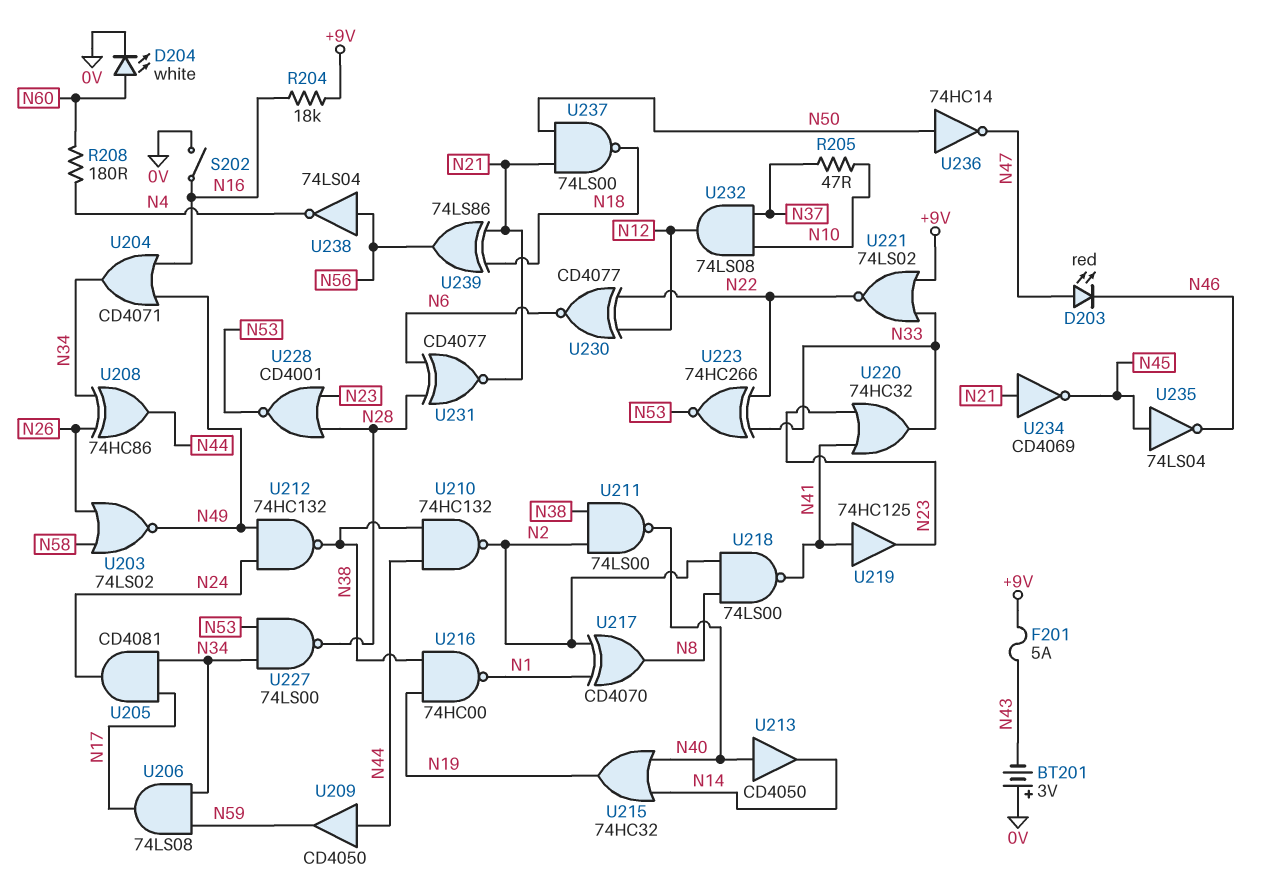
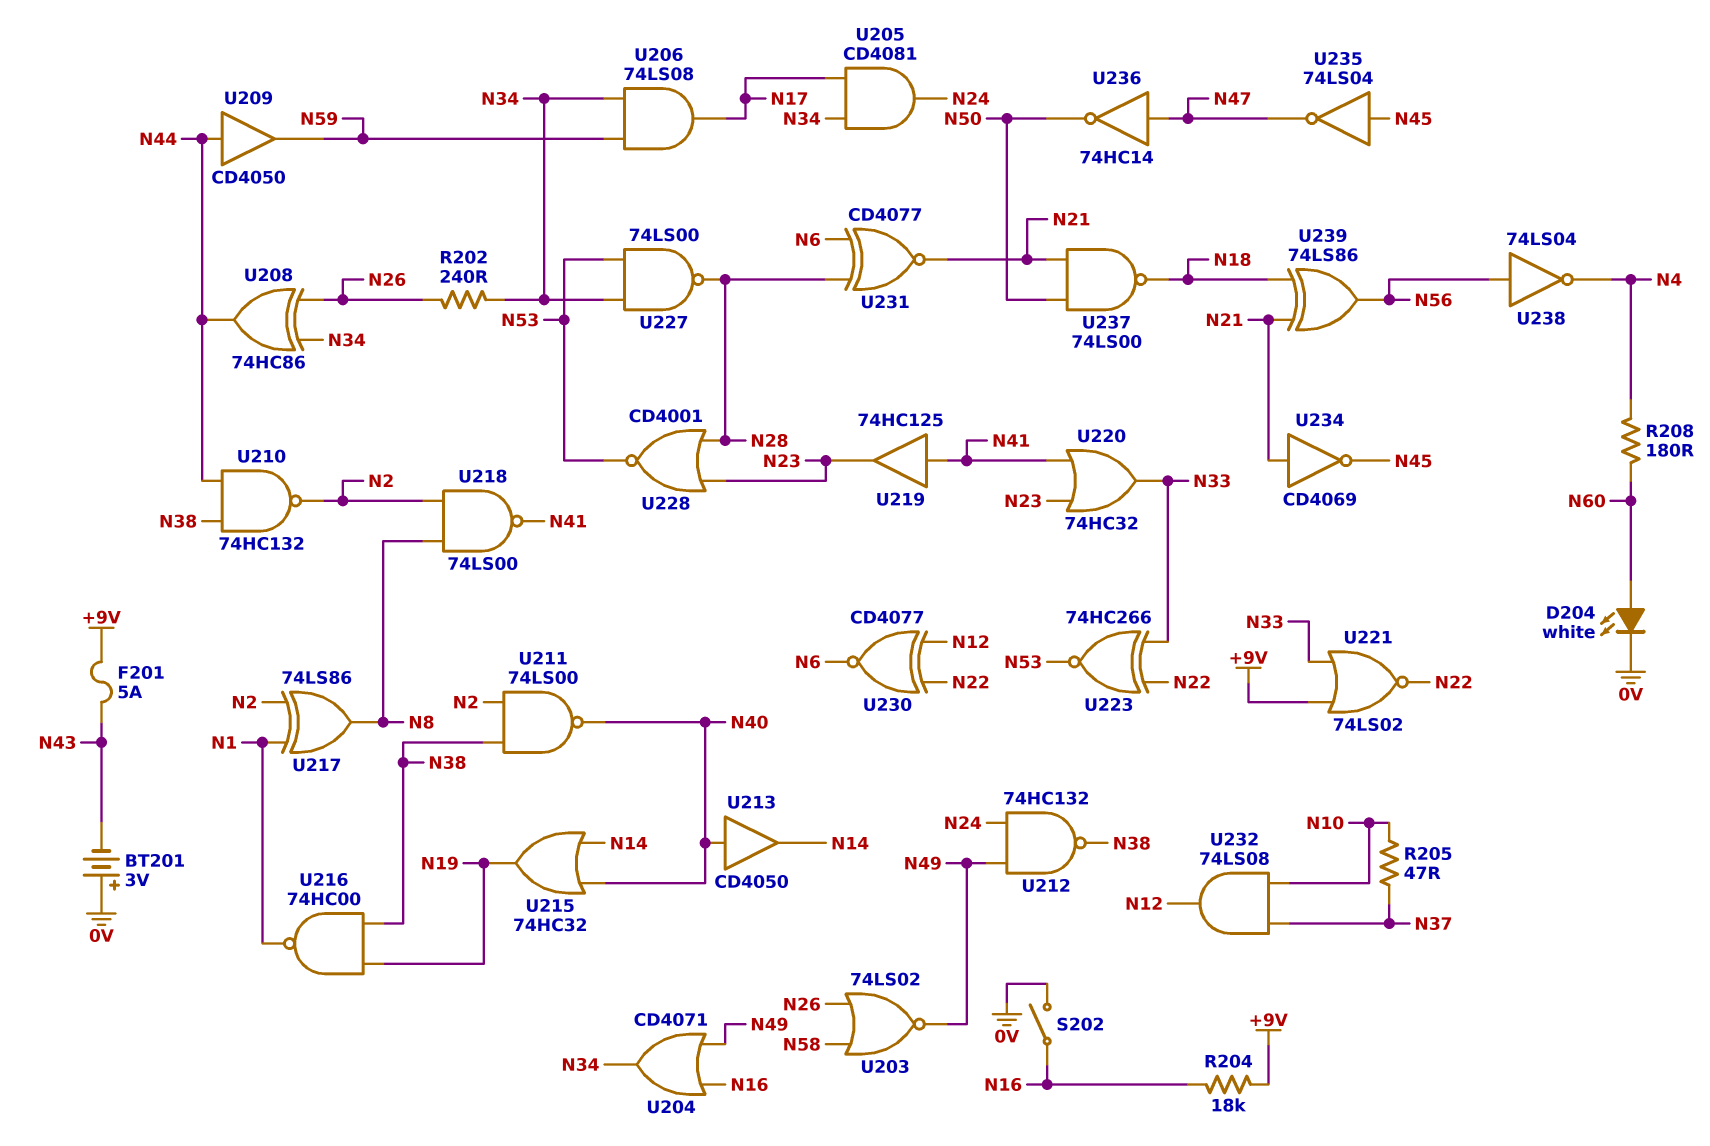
D203: LED red (A N47, K N46) -> none
R202: none -> 240 (N26, N34)
U217: XOR CD4070 (in N1, in N2, out N8) -> XOR 74LS86 (in N1, in N2, out N8)
U235: NOT 74LS04 (in N45, out N46) -> NOT 74LS04 (in N45, out N47)
U236: NOT 74HC14 (in N50, out N47) -> NOT 74HC14 (in N47, out N50)

